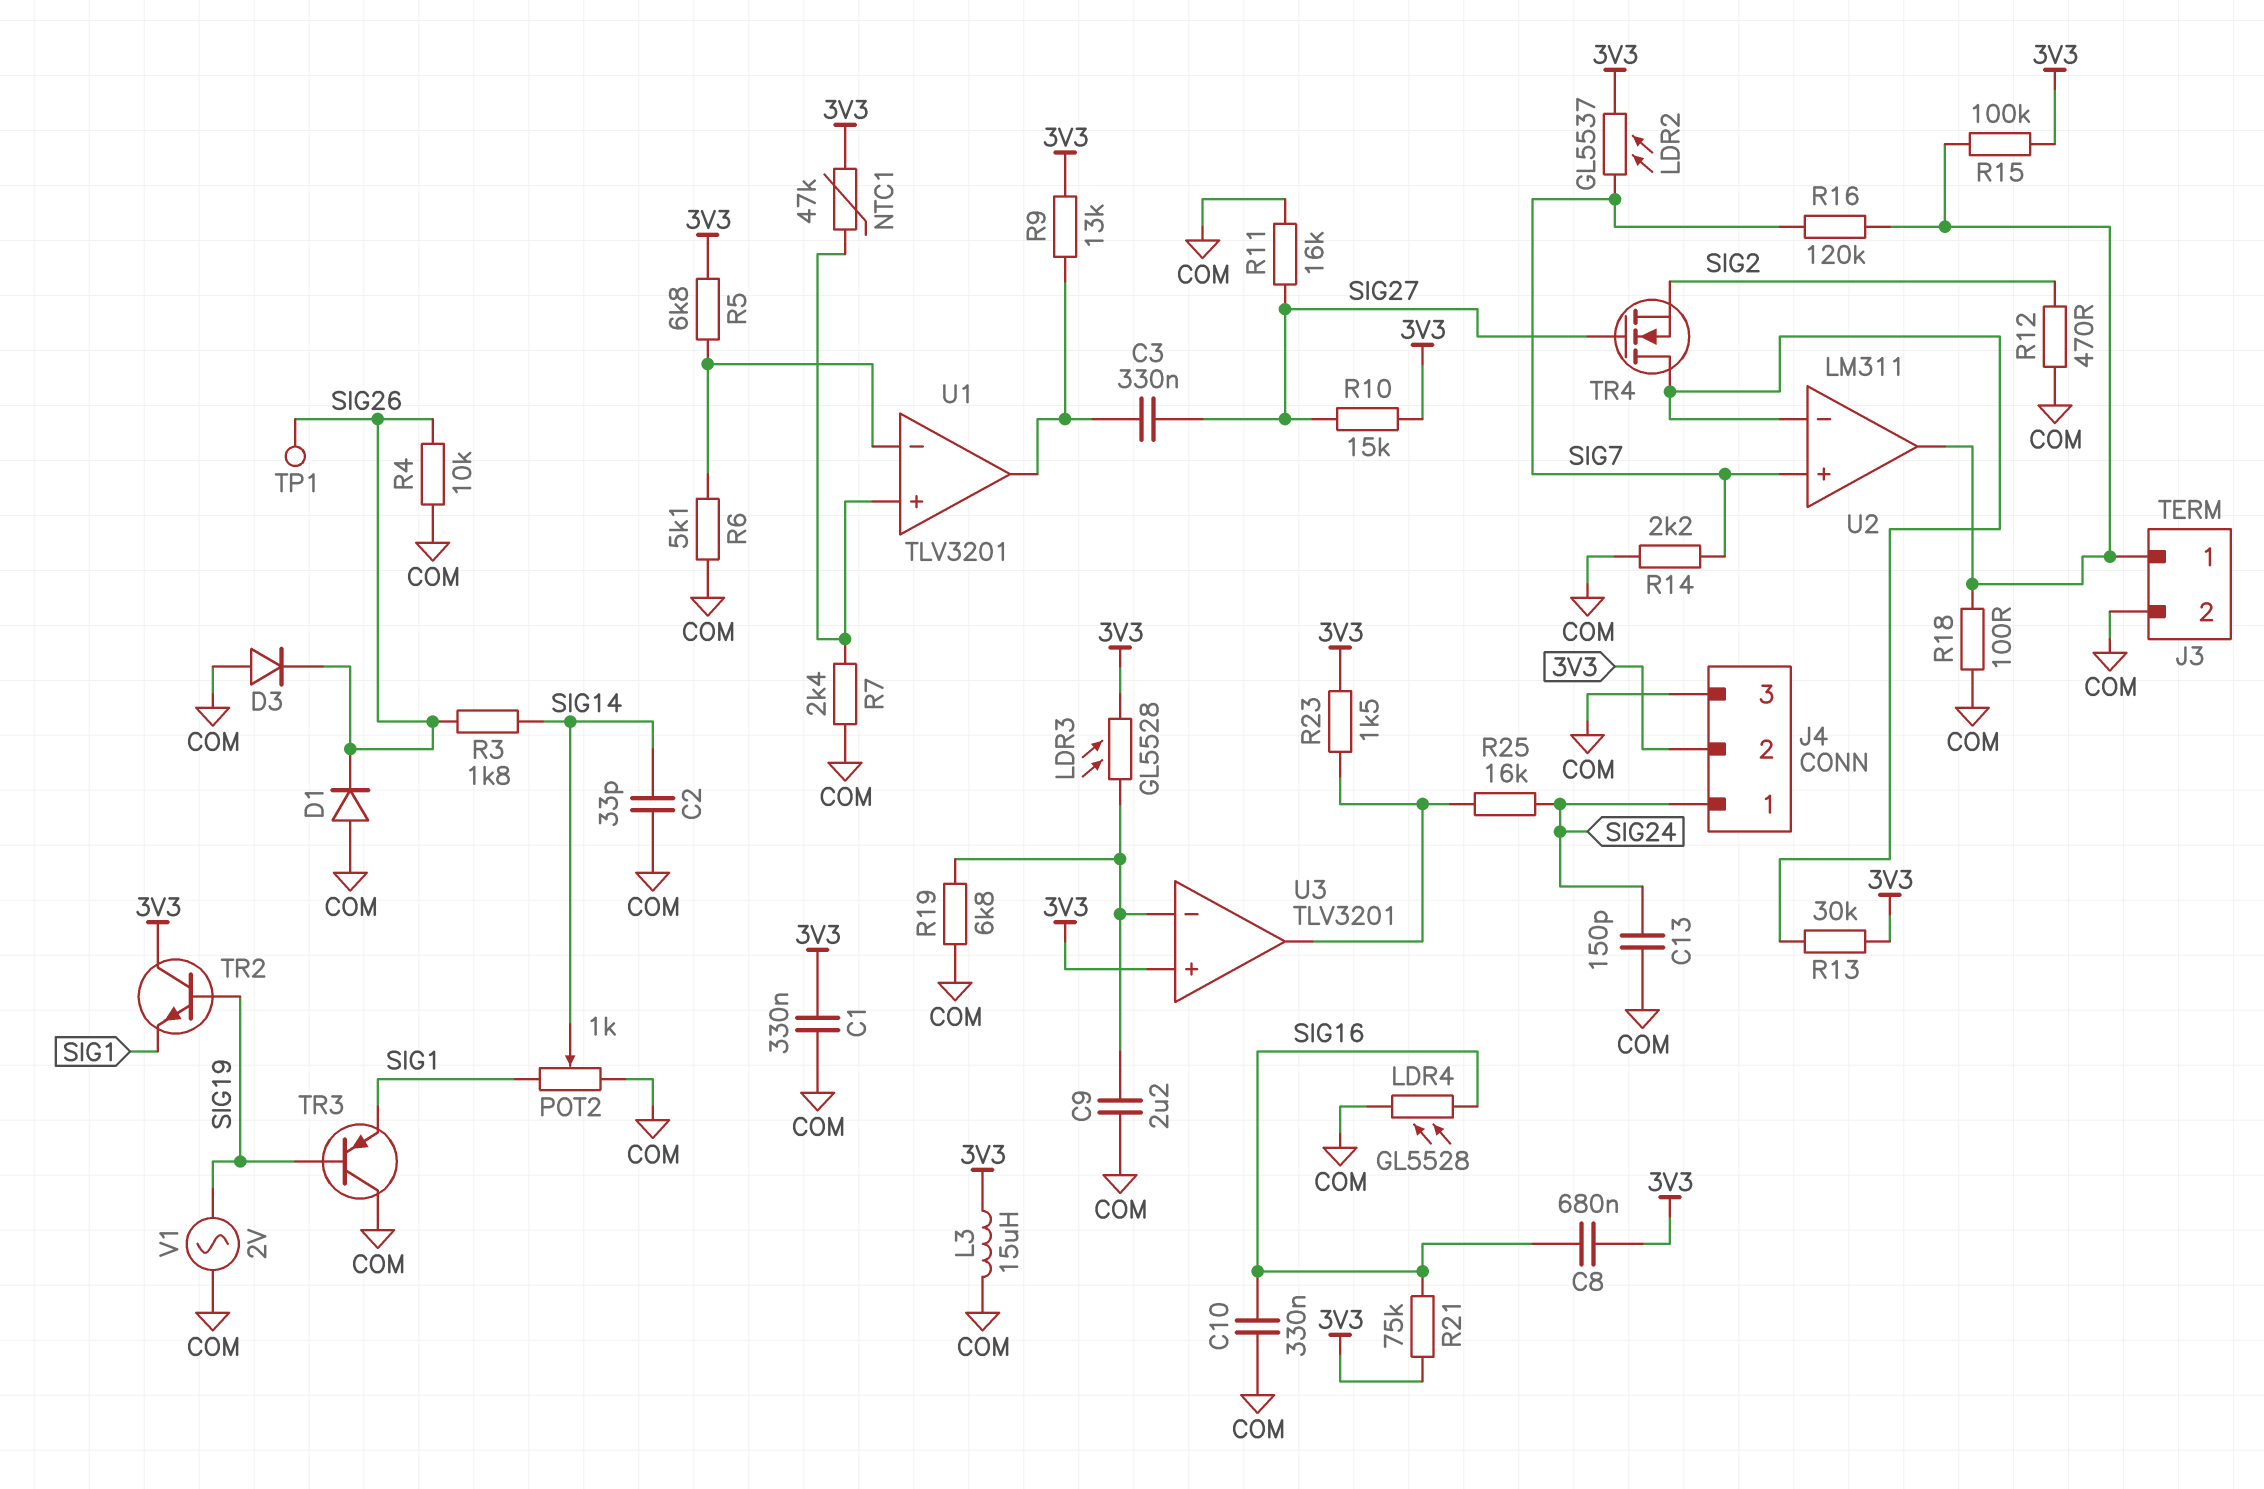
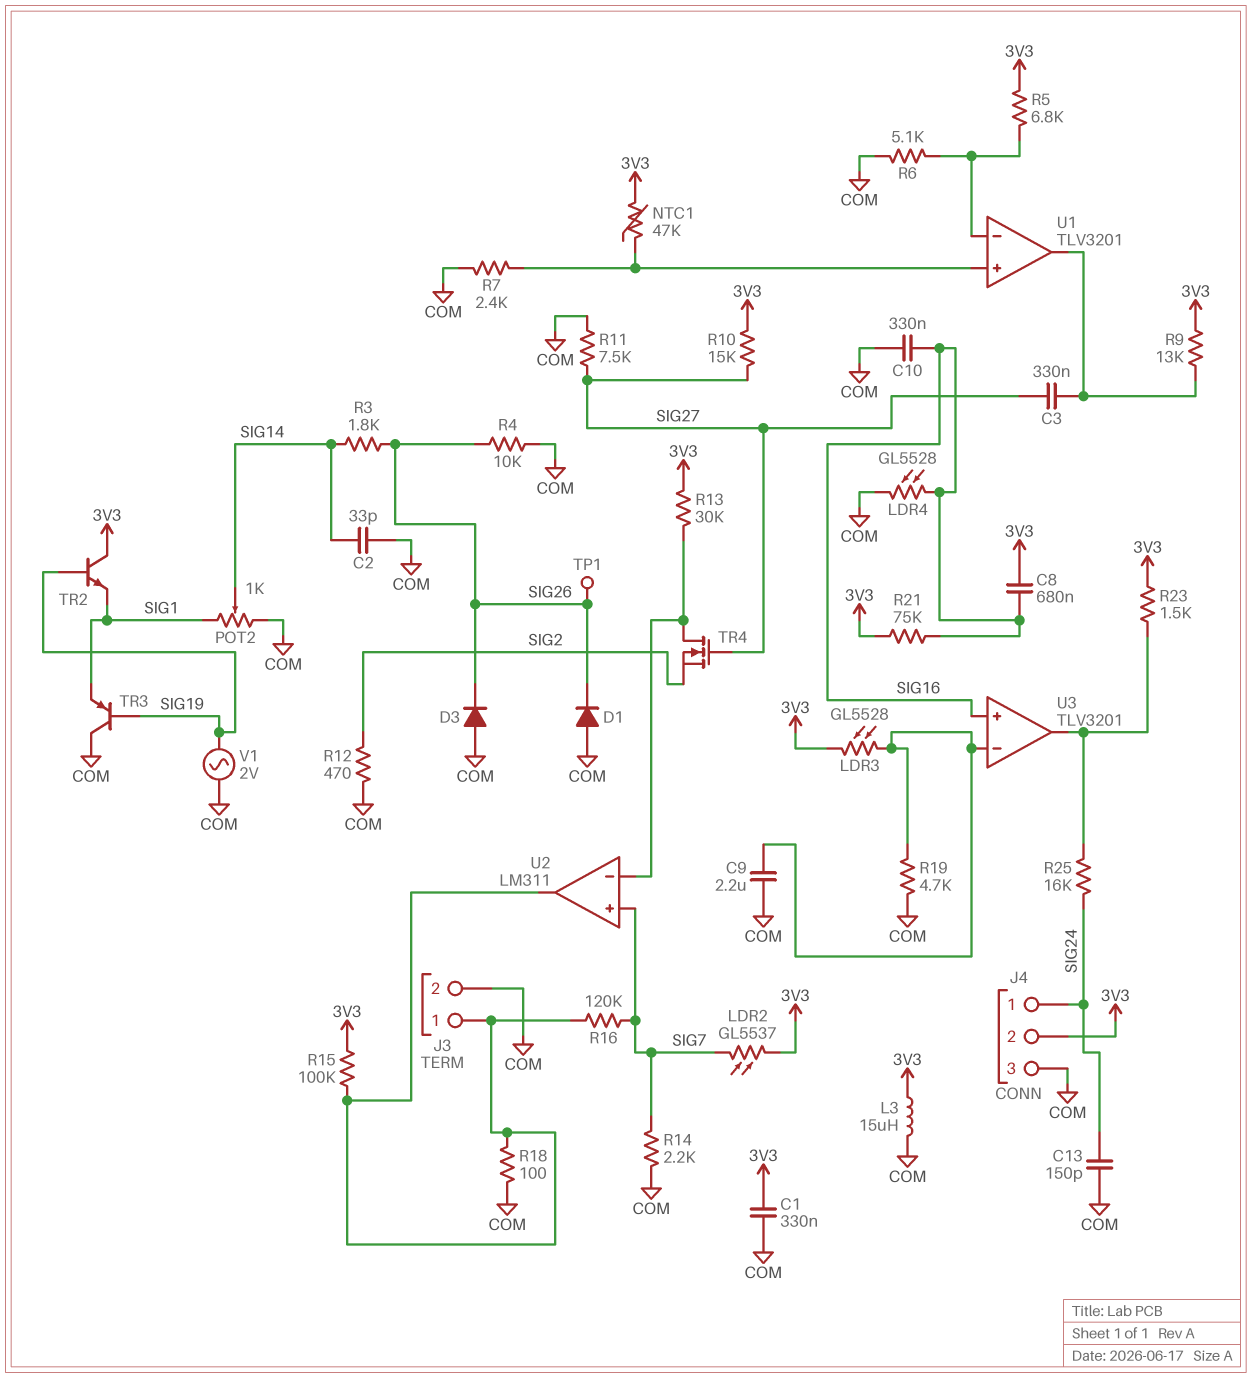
R11: 16k (COM, SIG27) -> 7.5k (COM, SIG27)
R19: 6.8k (COM, U3/in-) -> 4.7k (COM, U3/in-)
U3 pin in+: 3V3 -> SIG16

